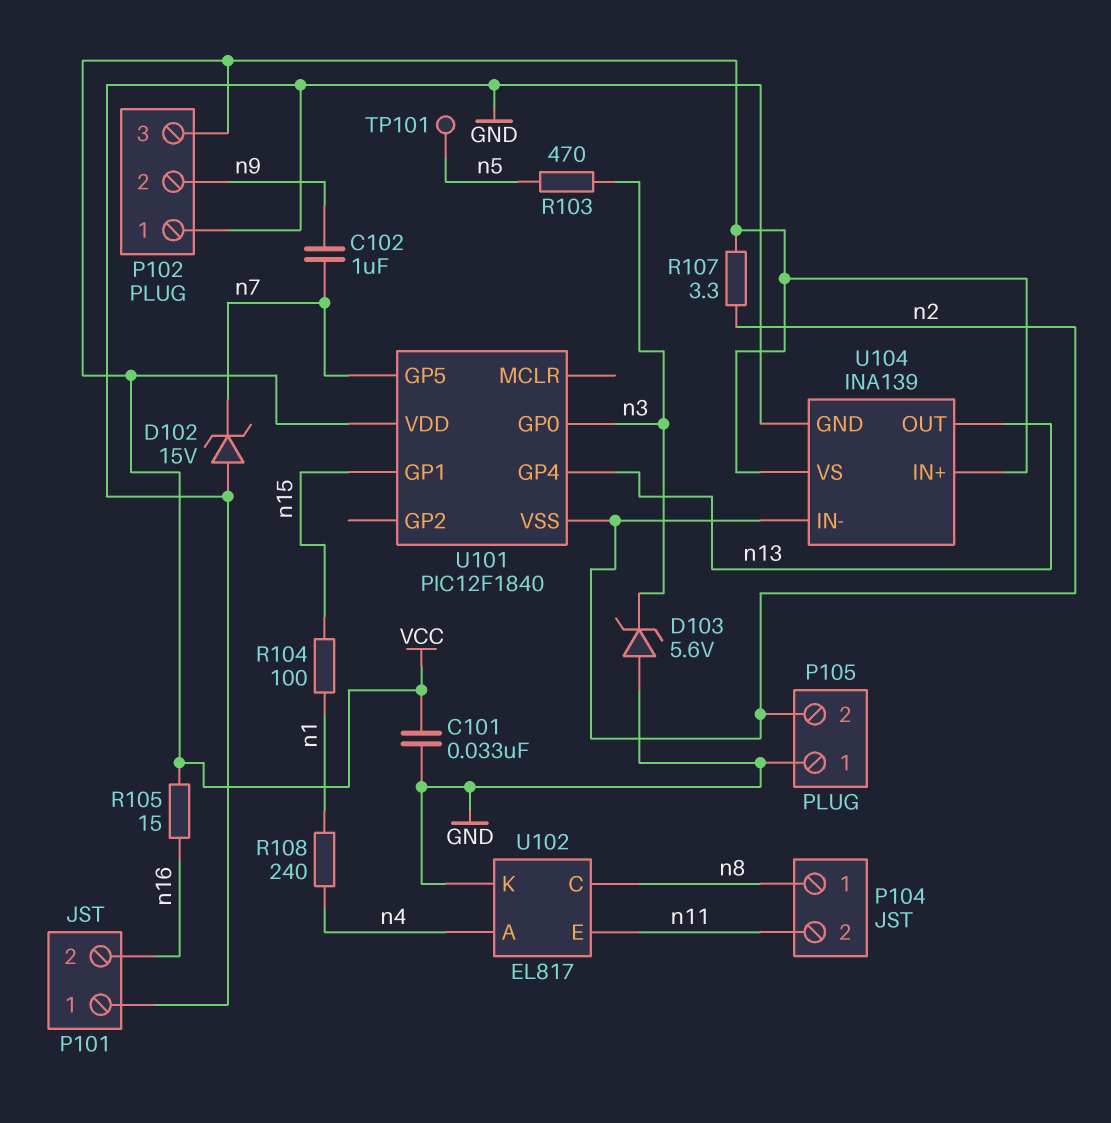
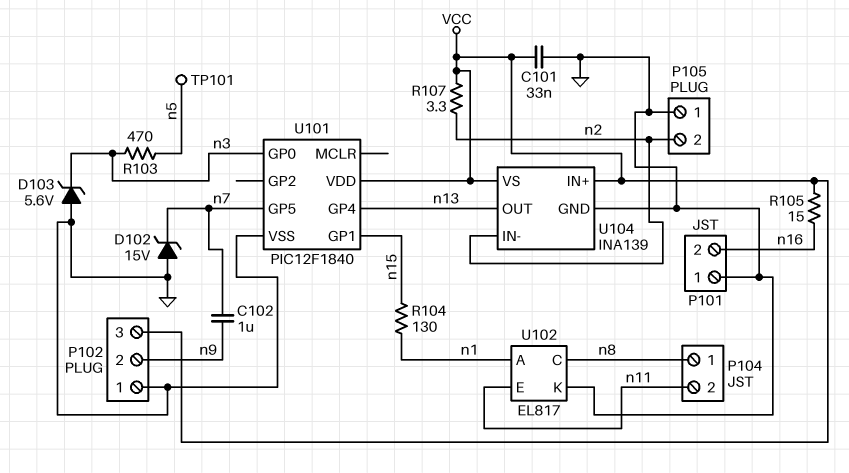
R104: 100 (n1, n15) -> 130 (n1, n15)
R108: 240 (n1, n4) -> none
U101 pin VSS: n2 -> GND
U102 pin A: n4 -> n1

